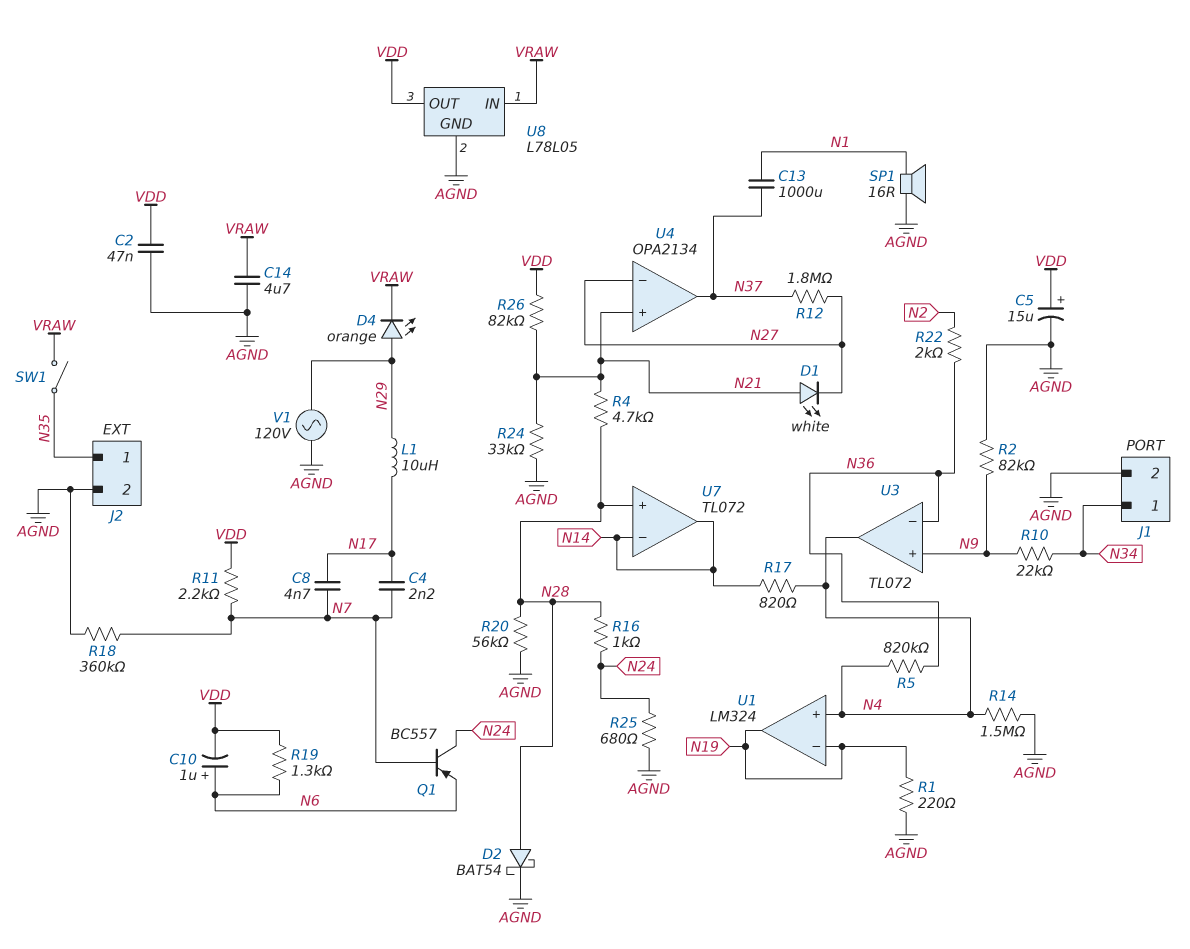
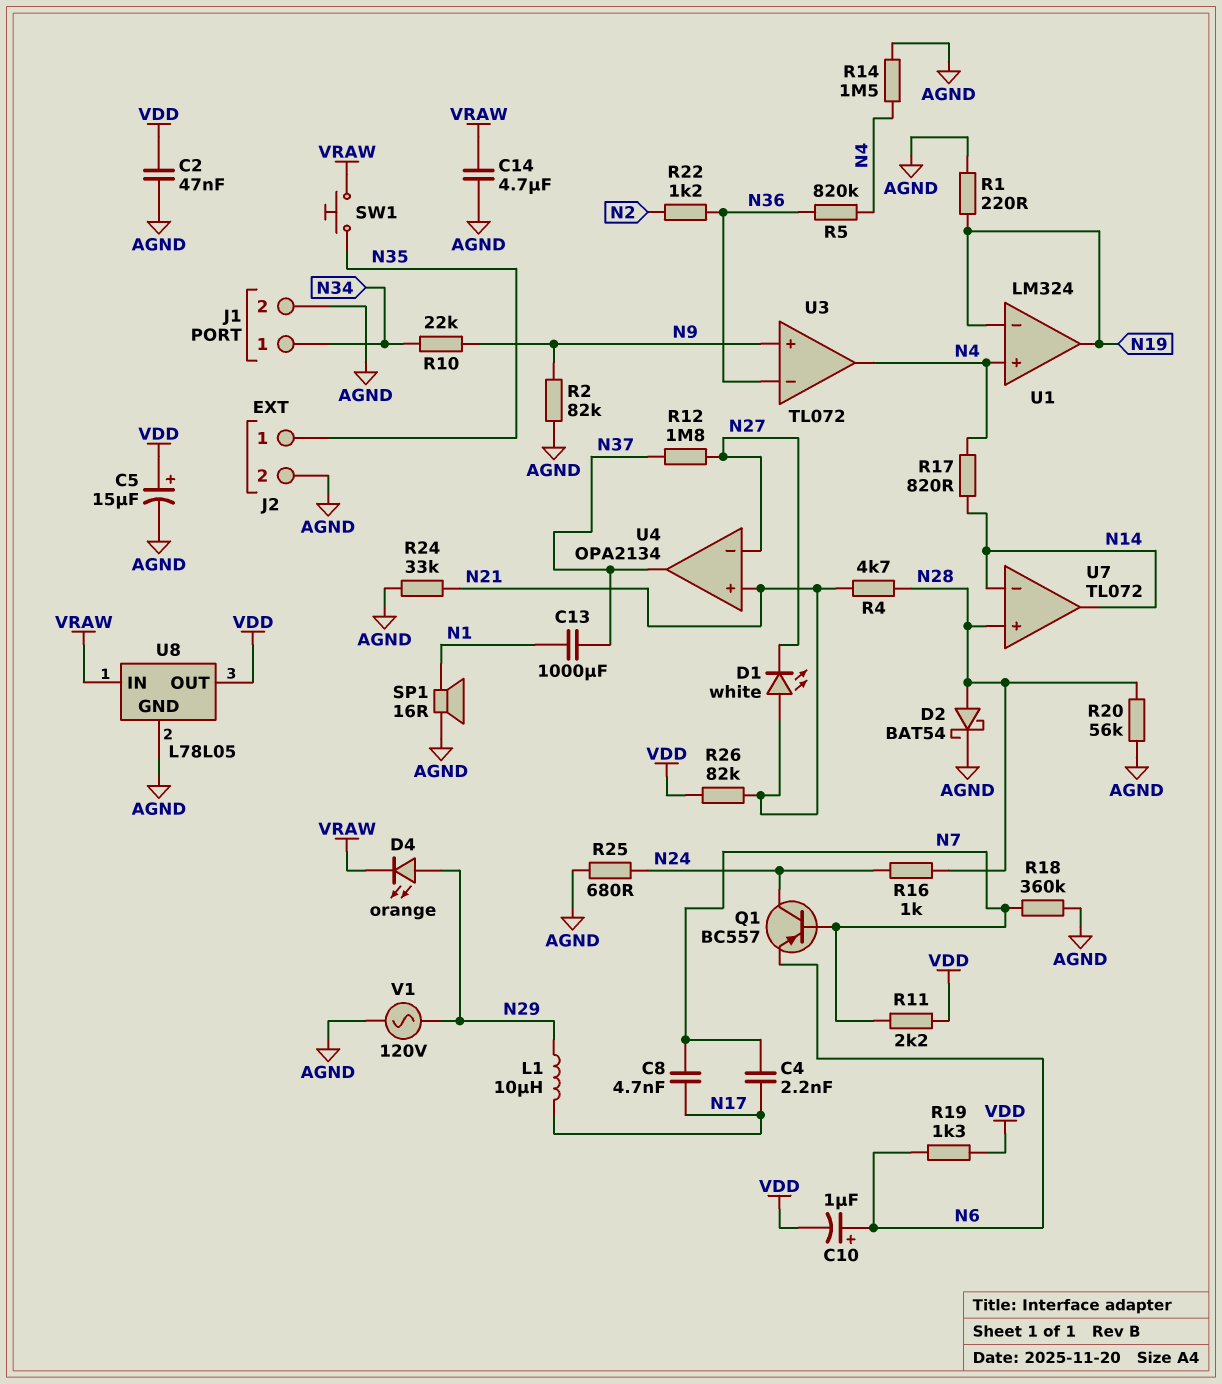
R22: 2k (N2, N36) -> 1.2k (N2, N36)
SW1: switch (N35, VRAW) -> button (N35, VRAW)

